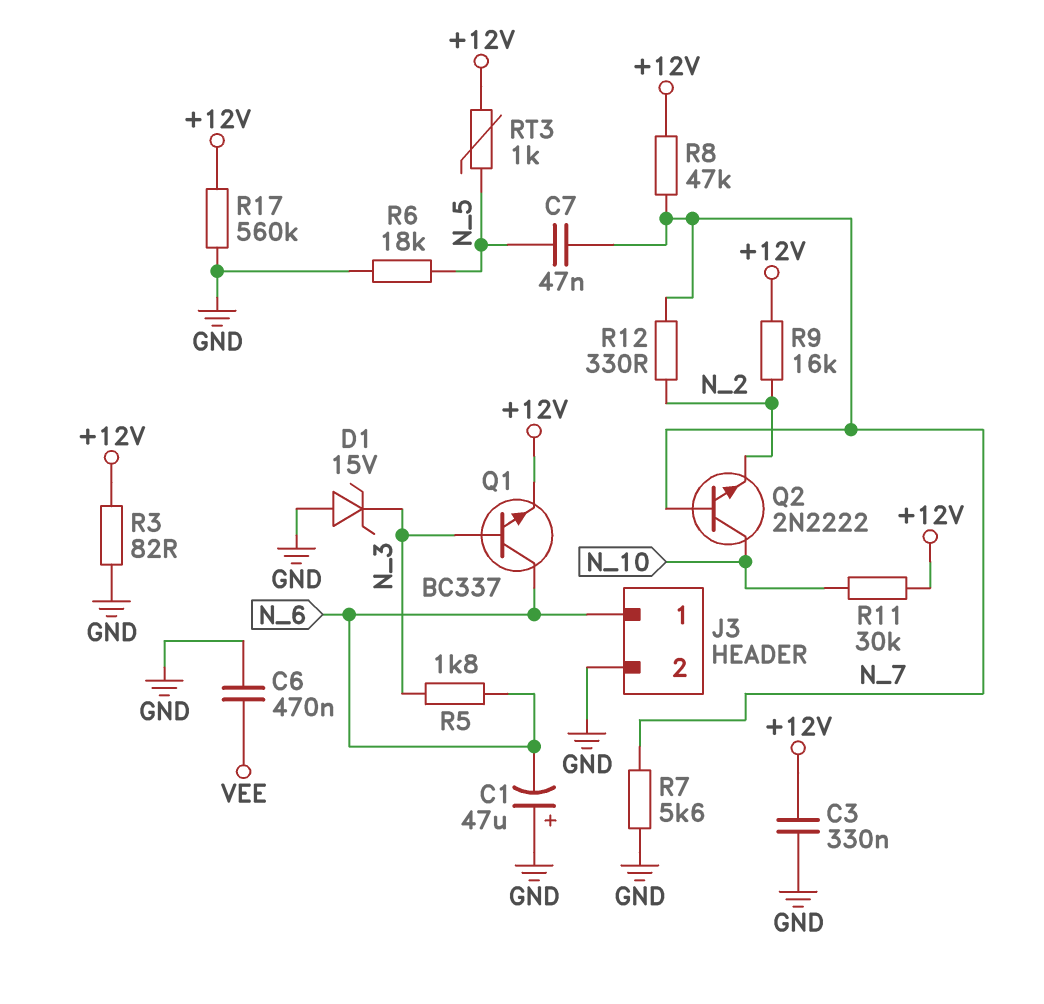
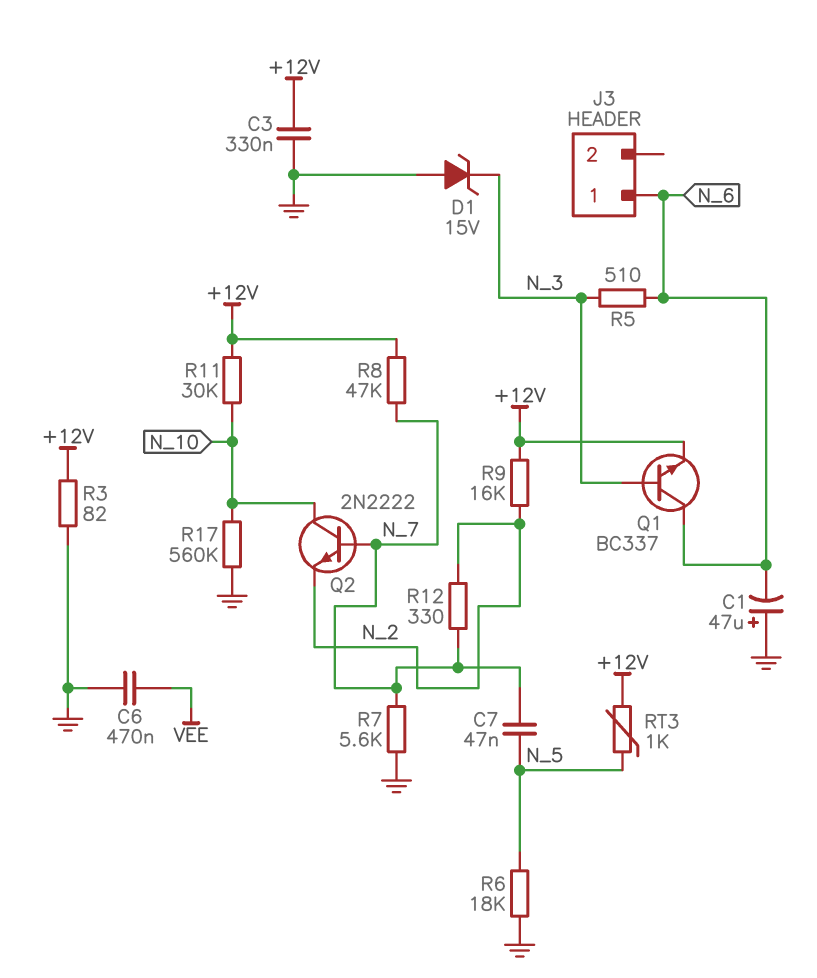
J3 pin 2: GND -> none
R5: 1.8k (N_3, N_6) -> 510 (N_3, N_6)
R17: 560k (+12V, GND) -> 560k (GND, N_10)

